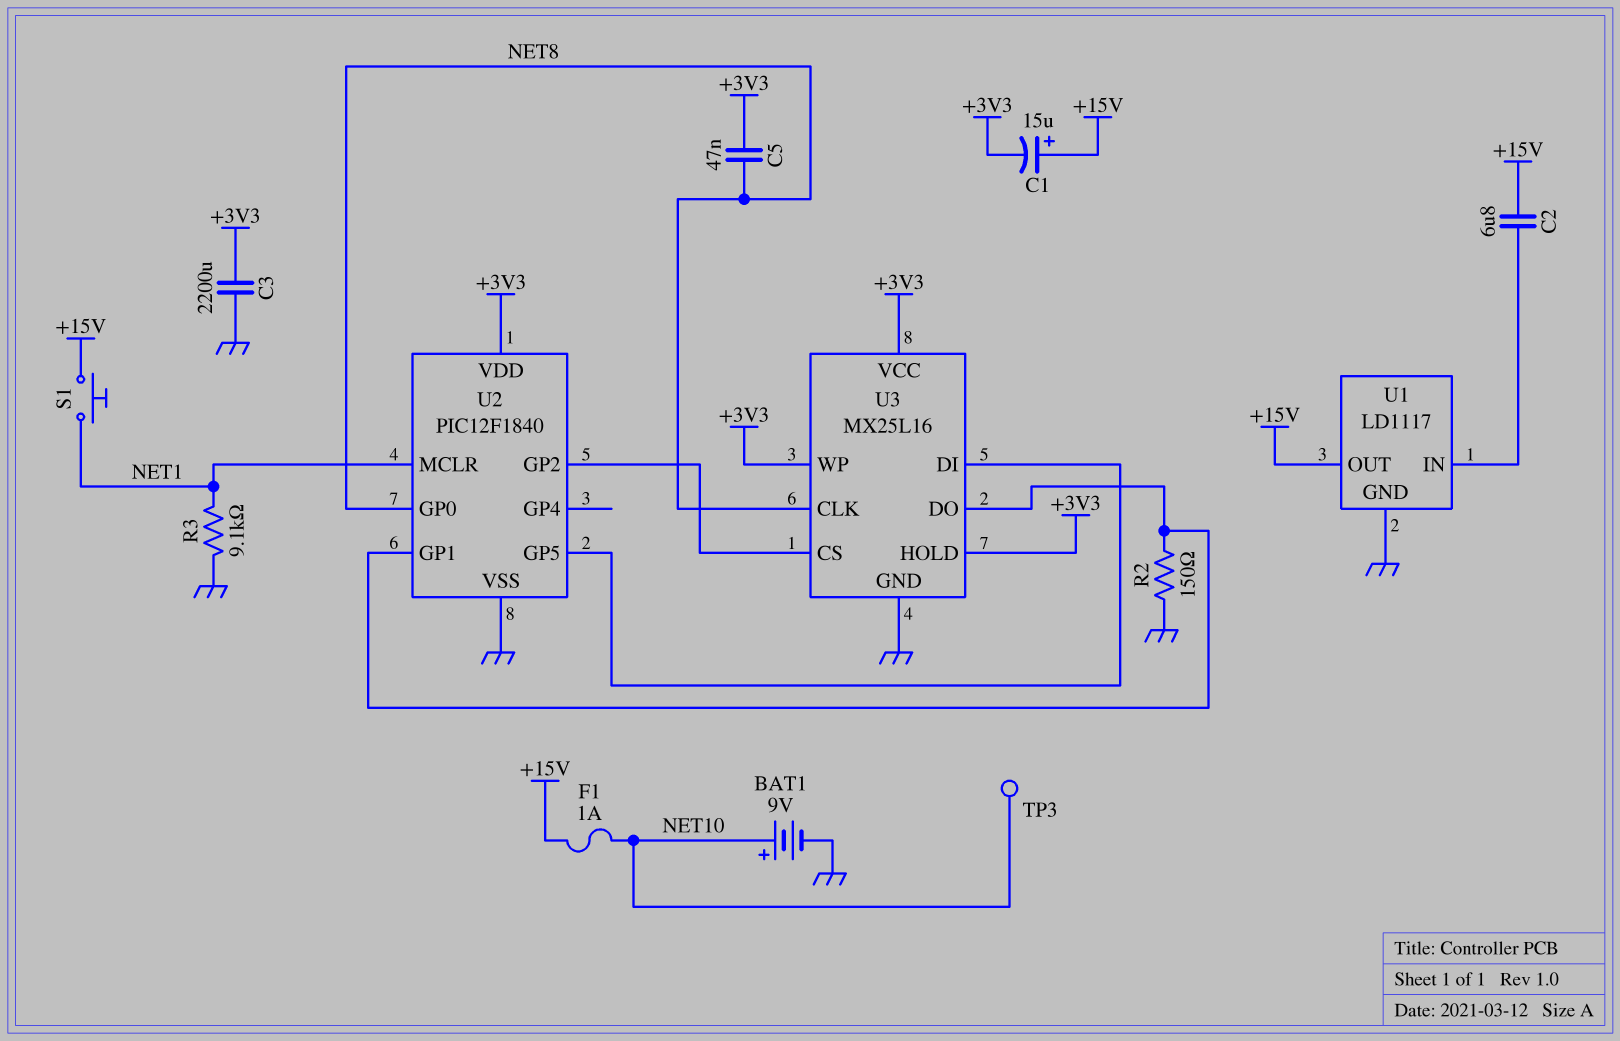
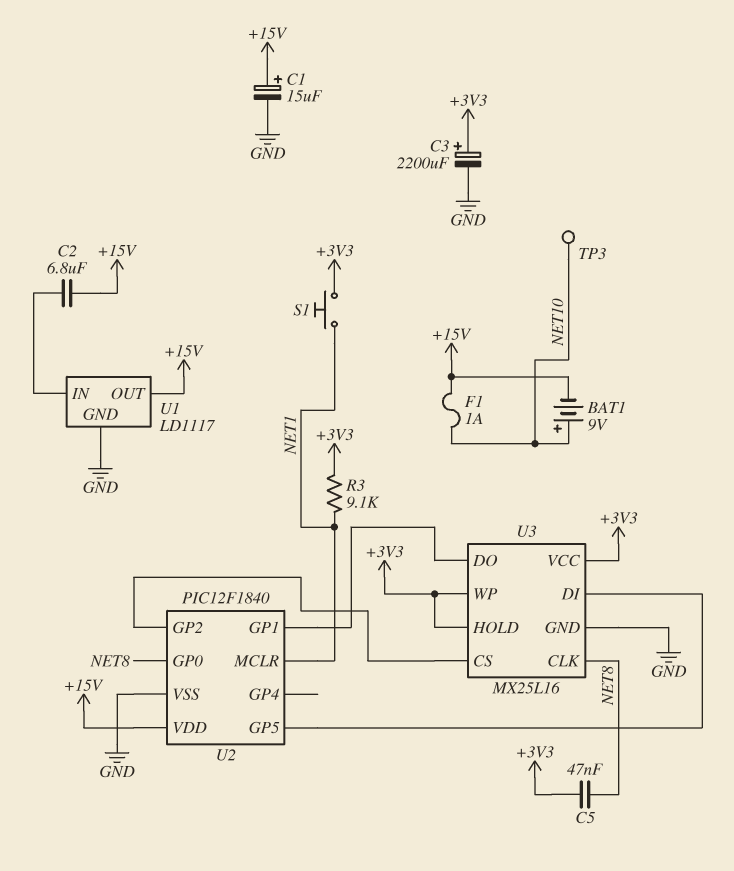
BAT1: 9V (plus NET10, minus GND) -> 9V (plus NET10, minus +15V)
C1: 15uF (plus +15V, minus +3V3) -> 15uF (plus +15V, minus GND)
C3: 2200uF (+3V3, GND) -> 2200uF (plus +3V3, minus GND)
R2: 150 (GND, U2/GP1) -> none
R3: 9.1k (GND, NET1) -> 9.1k (+3V3, NET1)
S1: button (+15V, NET1) -> button (+3V3, NET1)
U2 pin VDD: +3V3 -> +15V

